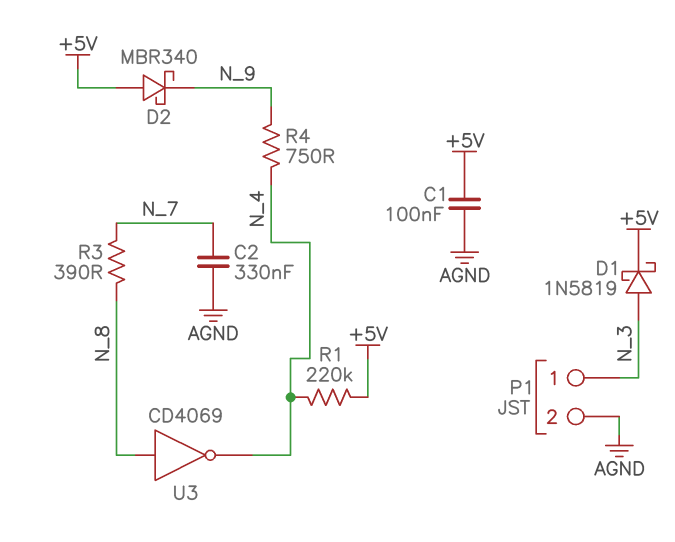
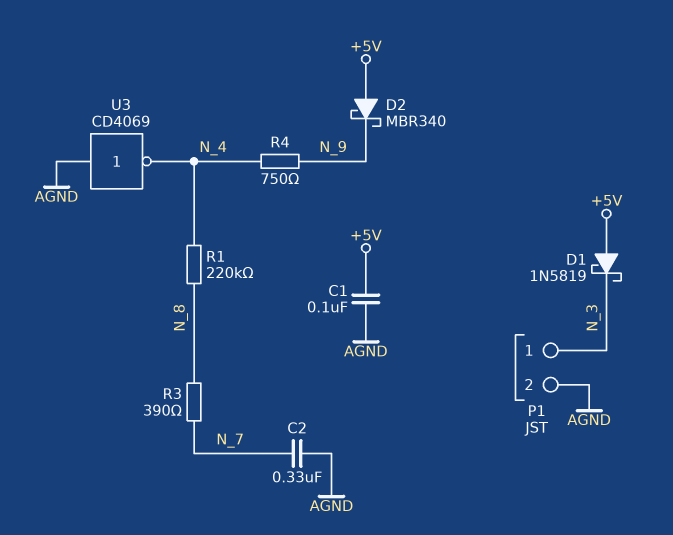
D1: schottky 1N5819 (A N_3, K +5V) -> schottky 1N5819 (A +5V, K N_3)
R1: 220k (+5V, N_4) -> 220k (N_4, N_8)
U3: NOT CD4069 (in N_8, out N_4) -> NOT CD4069 (in AGND, out N_4)

